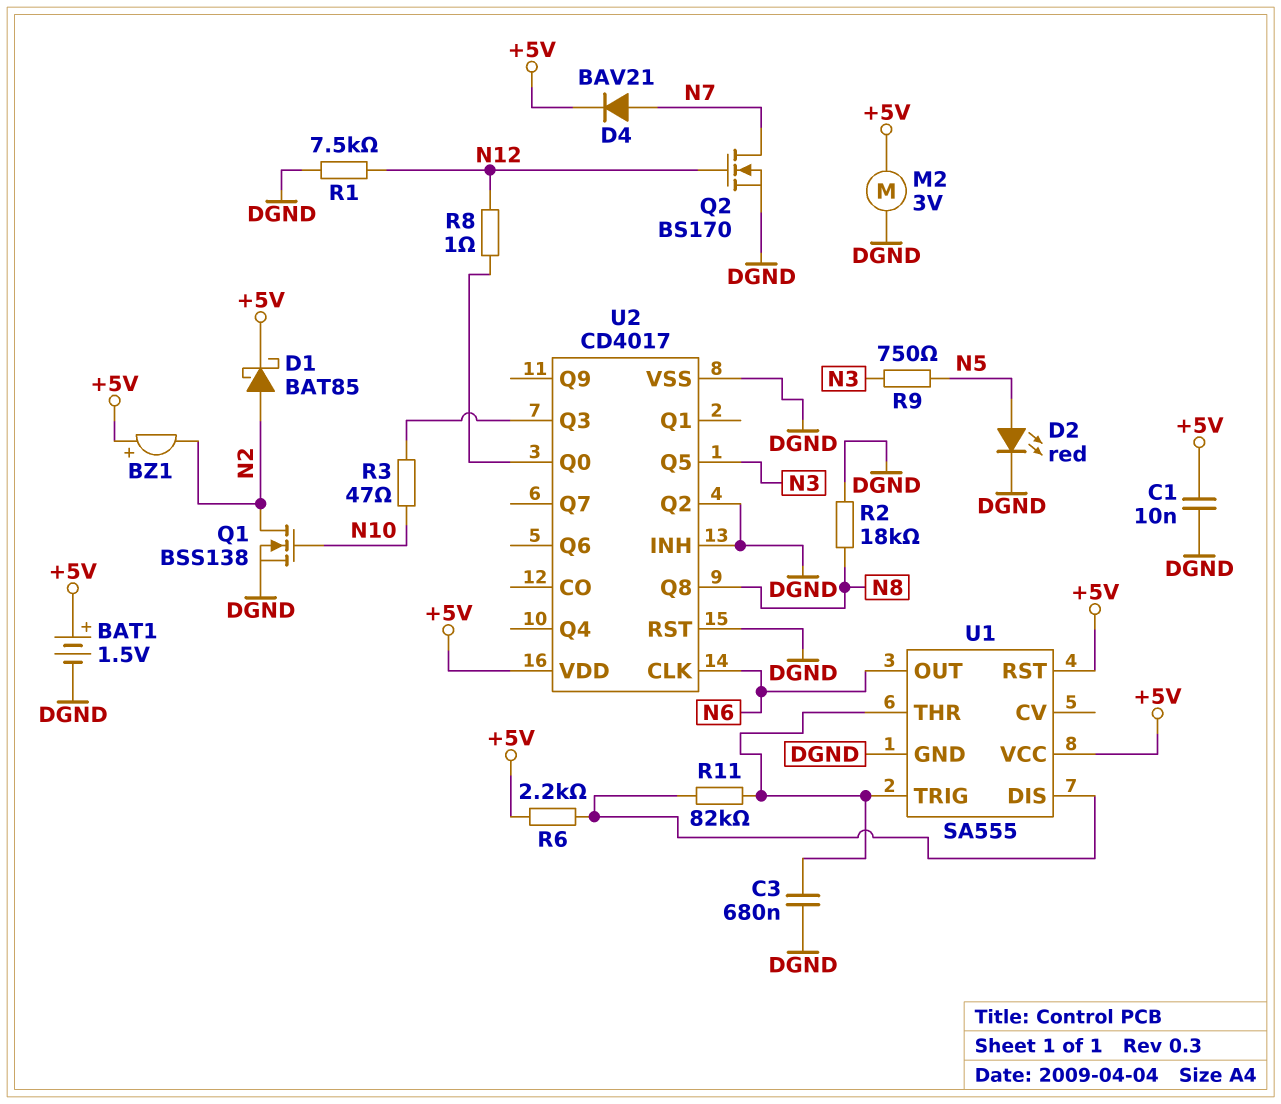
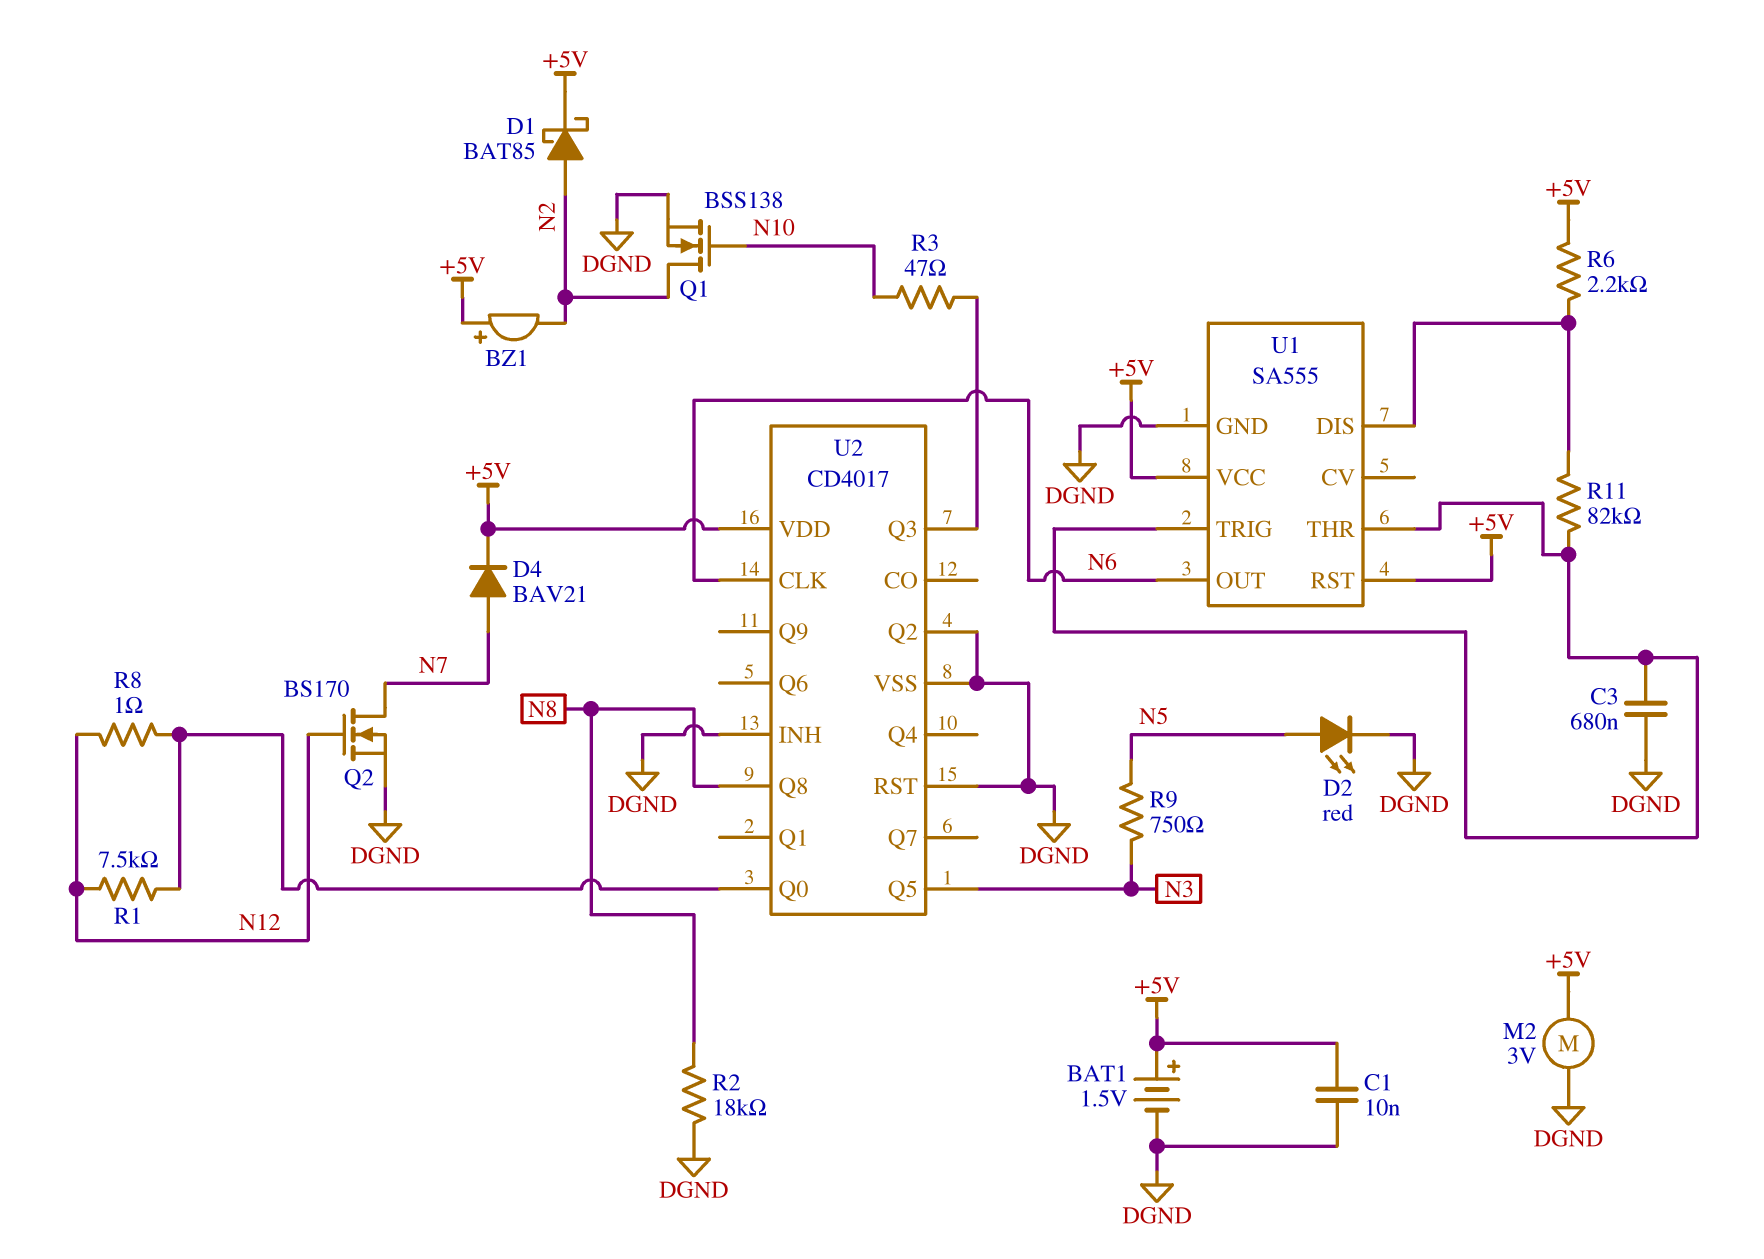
R1: 7.5k (DGND, N12) -> 7.5k (N12, U2/Q0)

